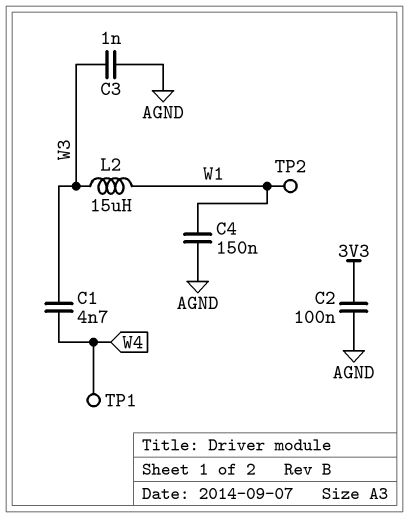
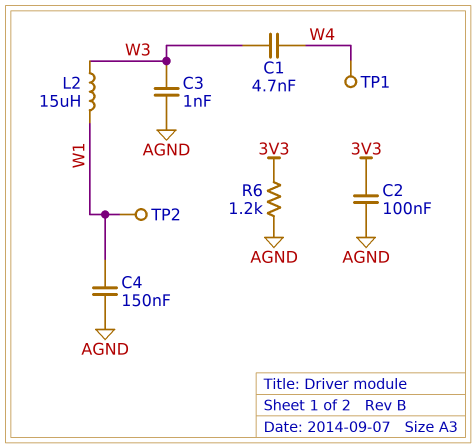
R6: none -> 1.2k (3V3, AGND)

